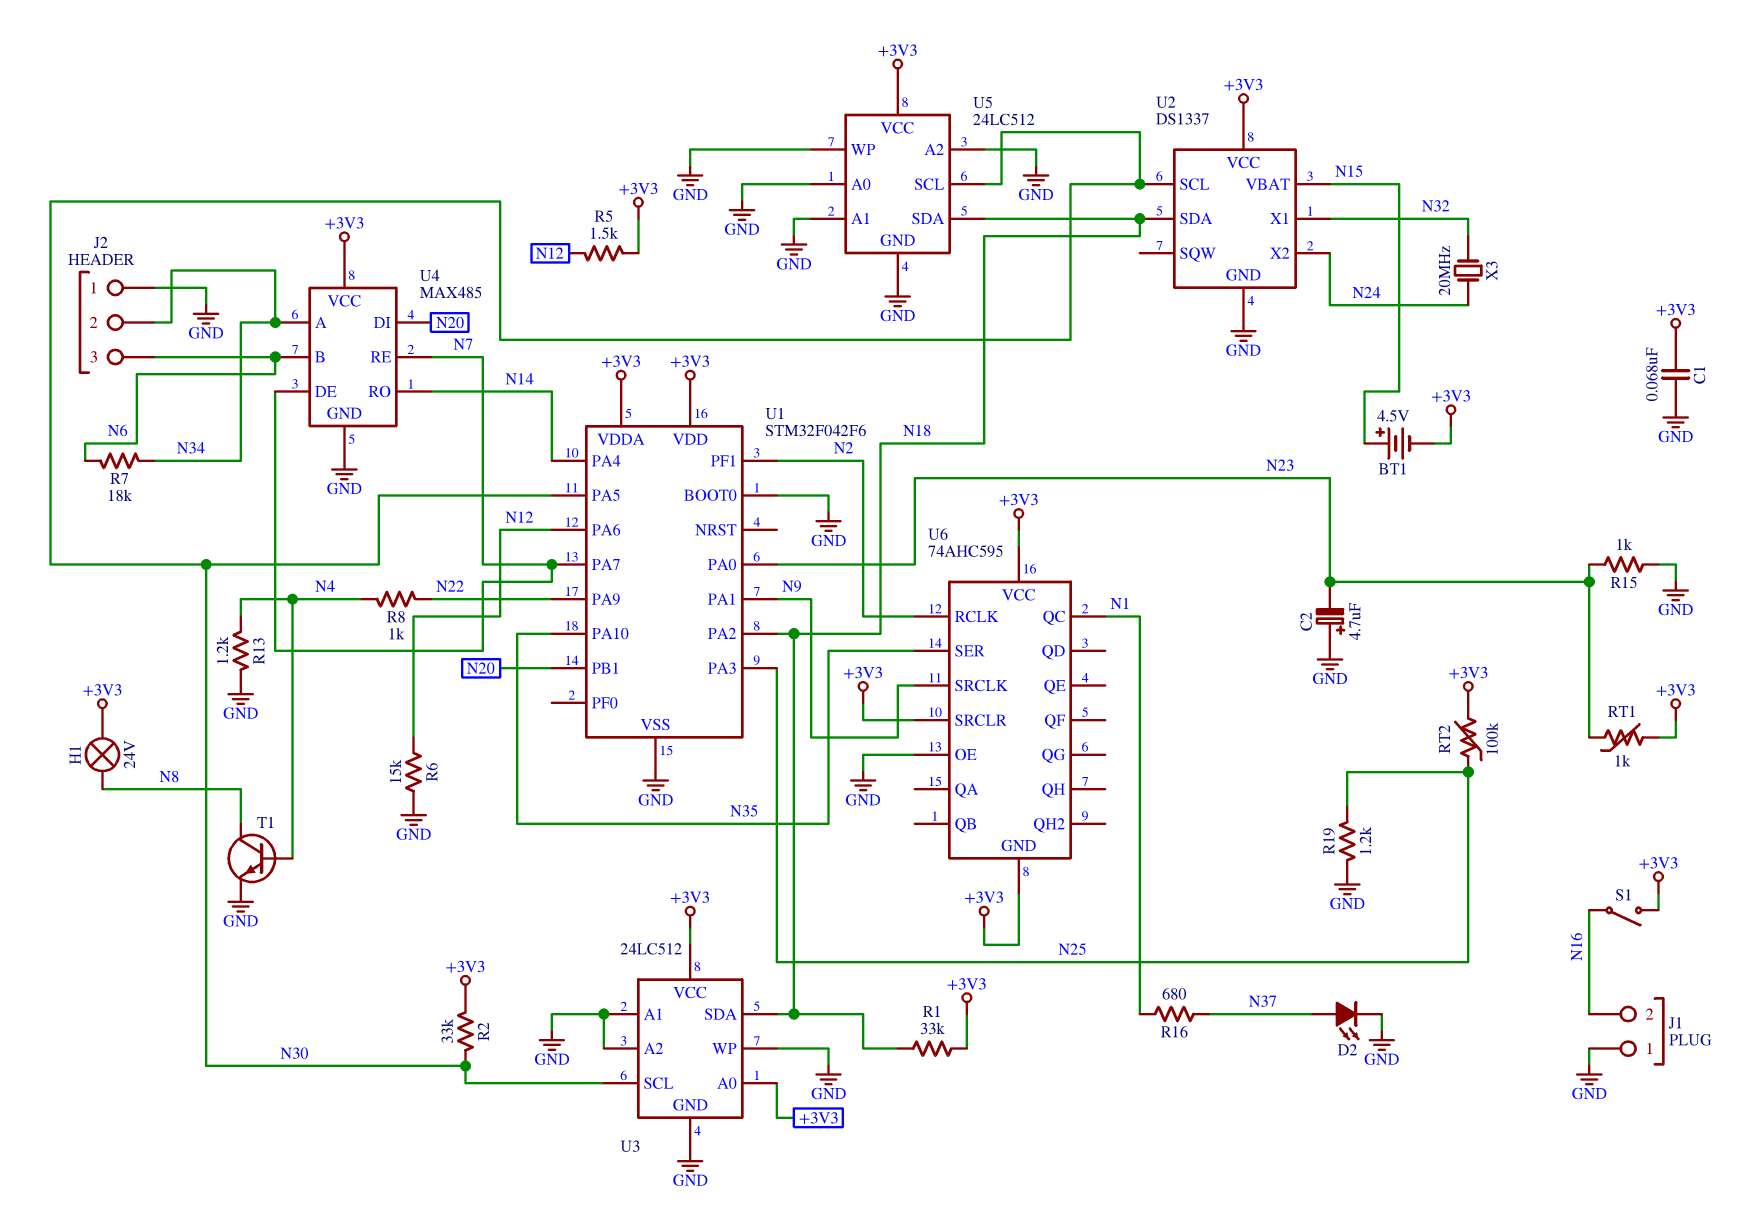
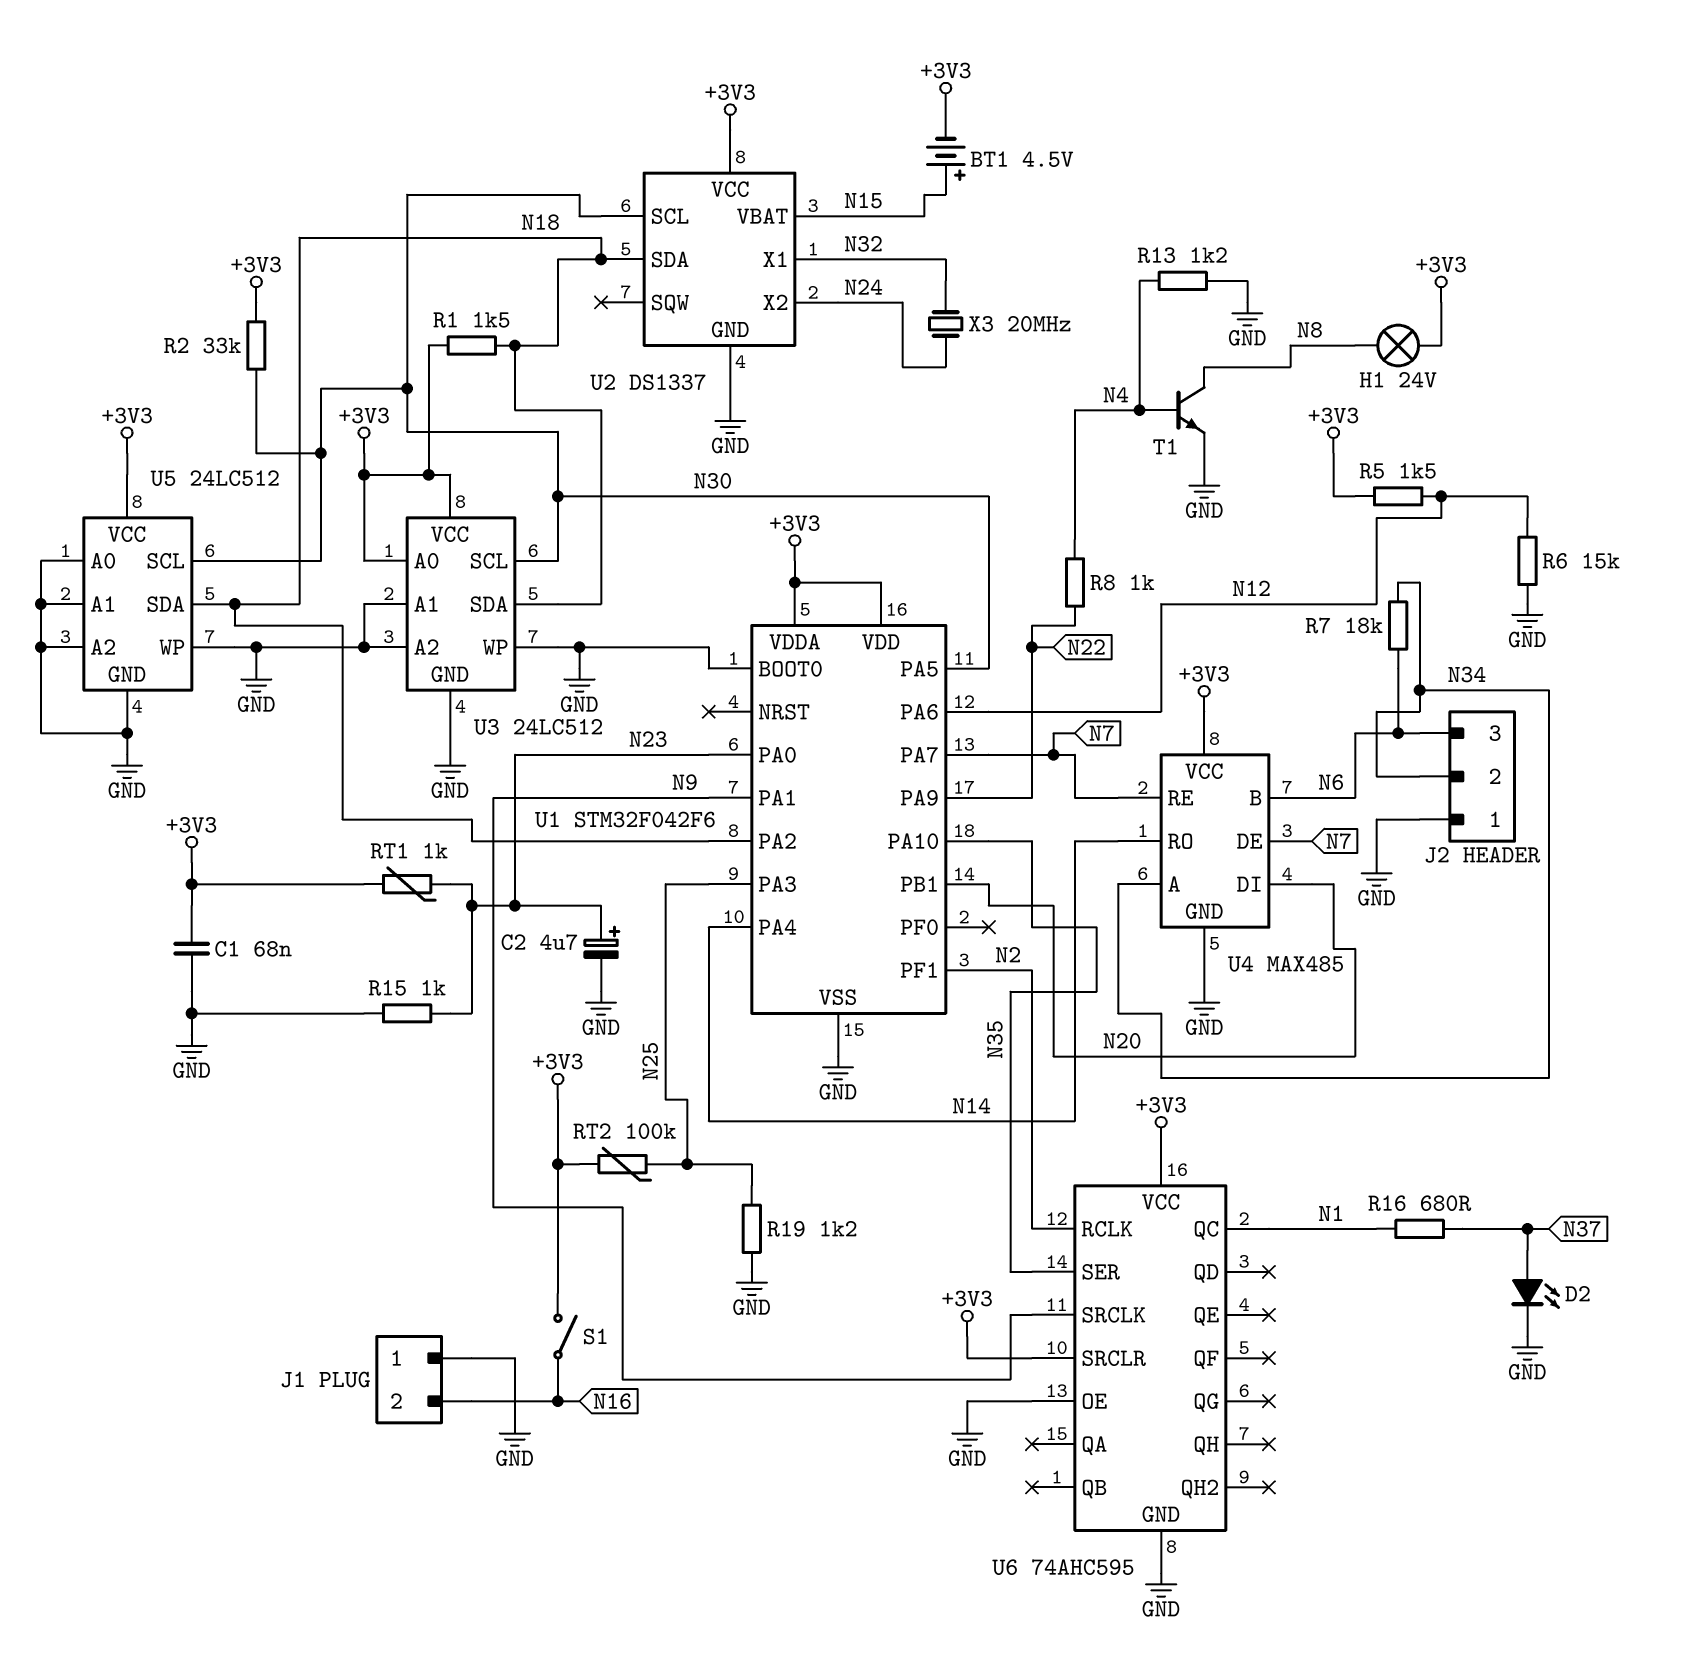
C2: 4.7uF (plus GND, minus N23) -> 4.7uF (plus N23, minus GND)
R1: 33k (+3V3, N18) -> 1.5k (+3V3, N18)
U6 pin GND: +3V3 -> GND

